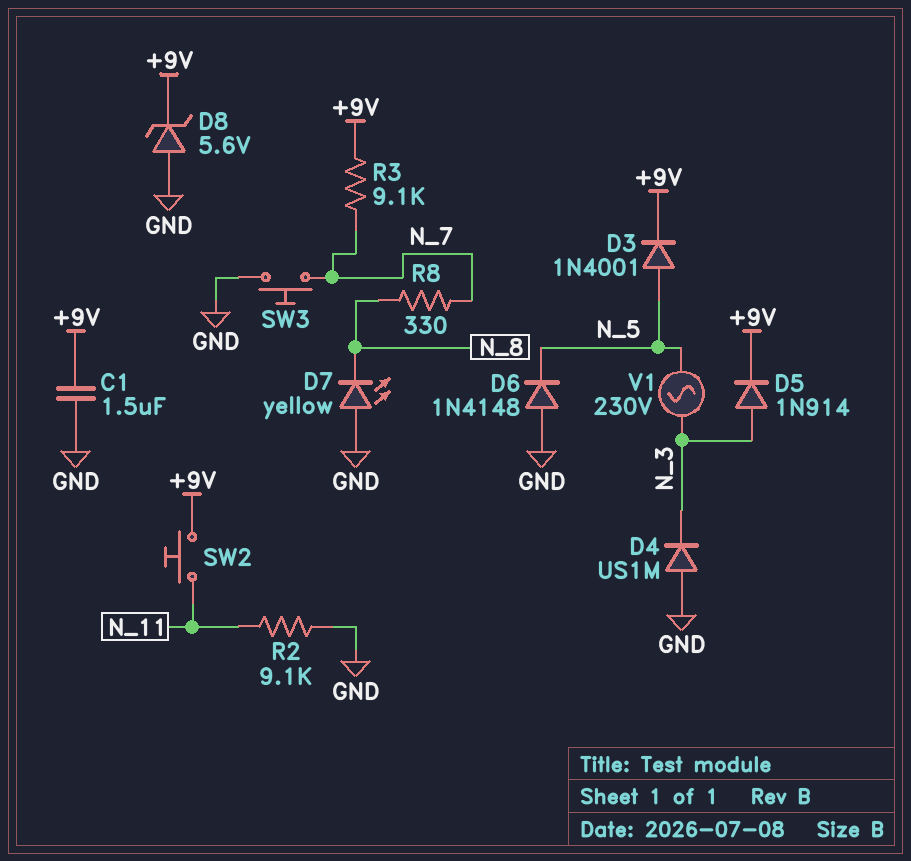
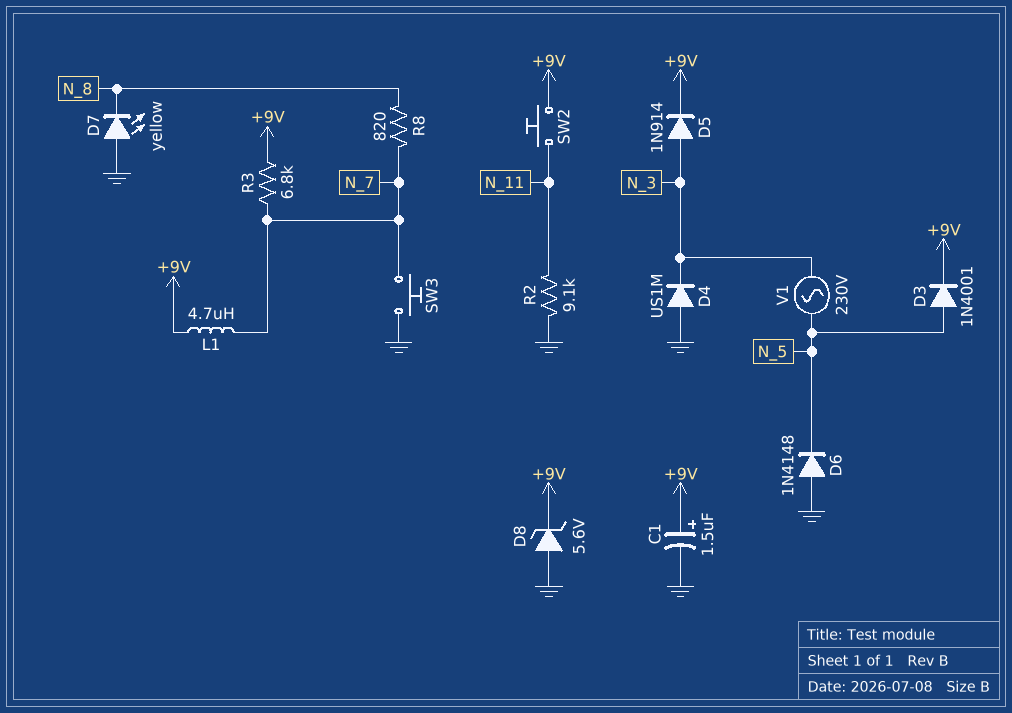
C1: 1.5uF (+9V, GND) -> 1.5uF (plus +9V, minus GND)
L1: none -> 4.7uH (+9V, N_7)
R3: 9.1k (+9V, N_7) -> 6.8k (+9V, N_7)
R8: 330 (N_7, N_8) -> 820 (N_7, N_8)

